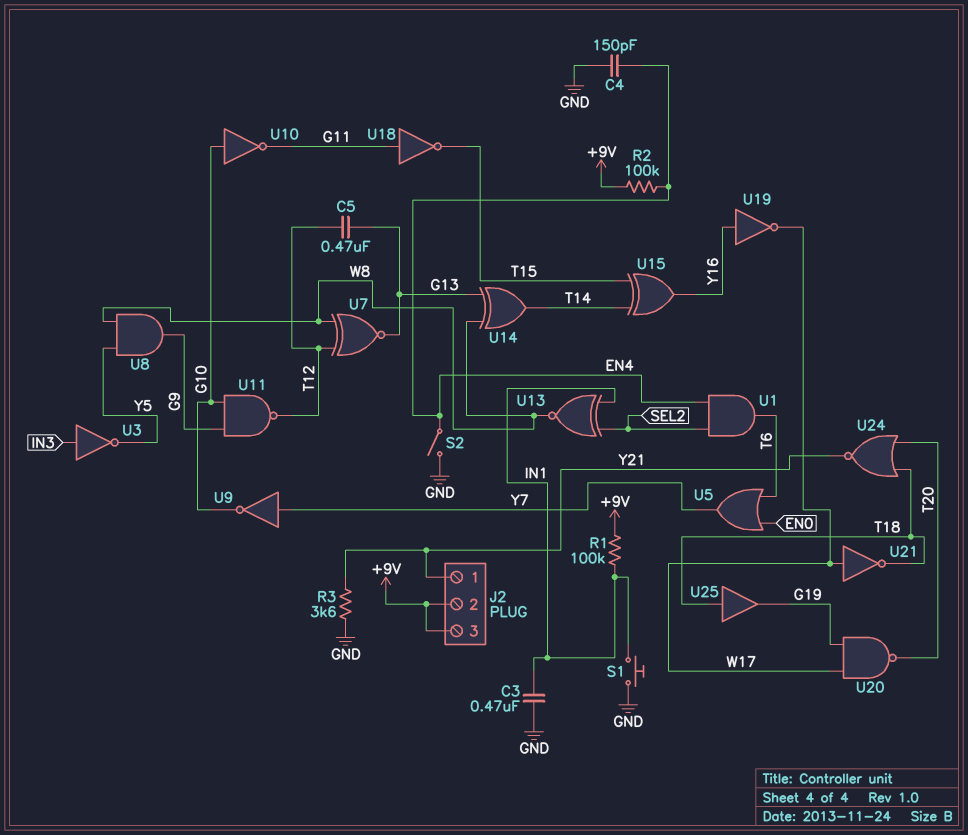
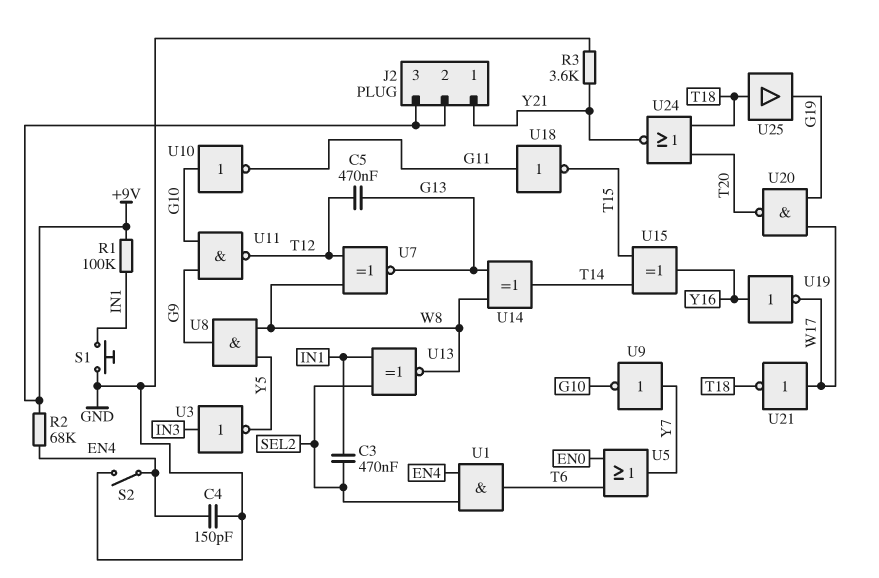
C3: 470nF (GND, IN1) -> 470nF (IN1, SEL2)
R2: 100k (+9V, EN4) -> 68k (+9V, EN4)

